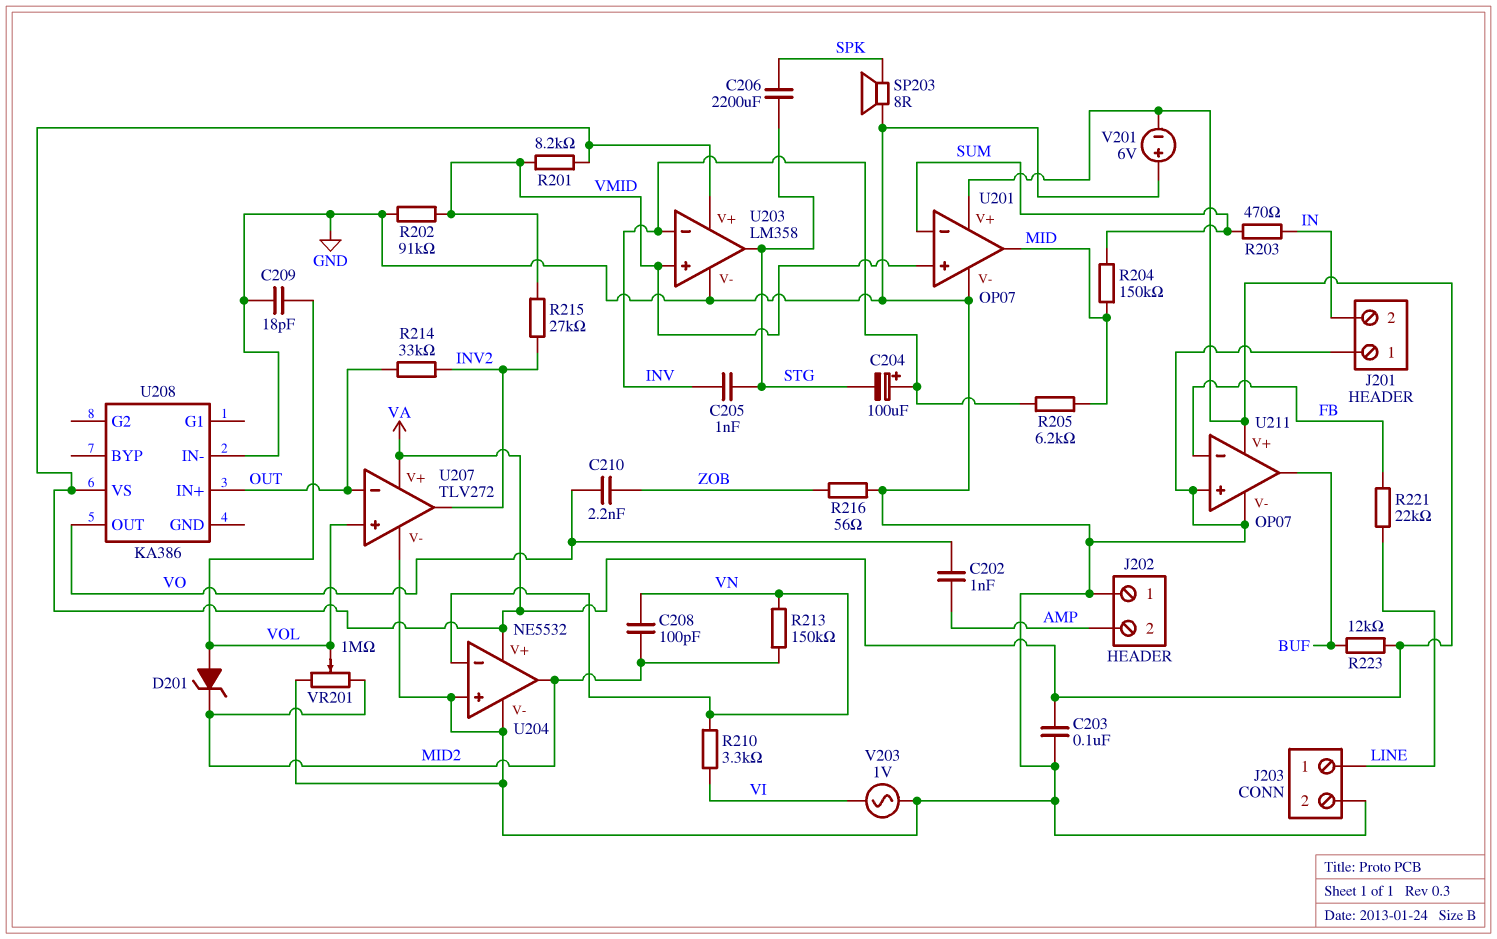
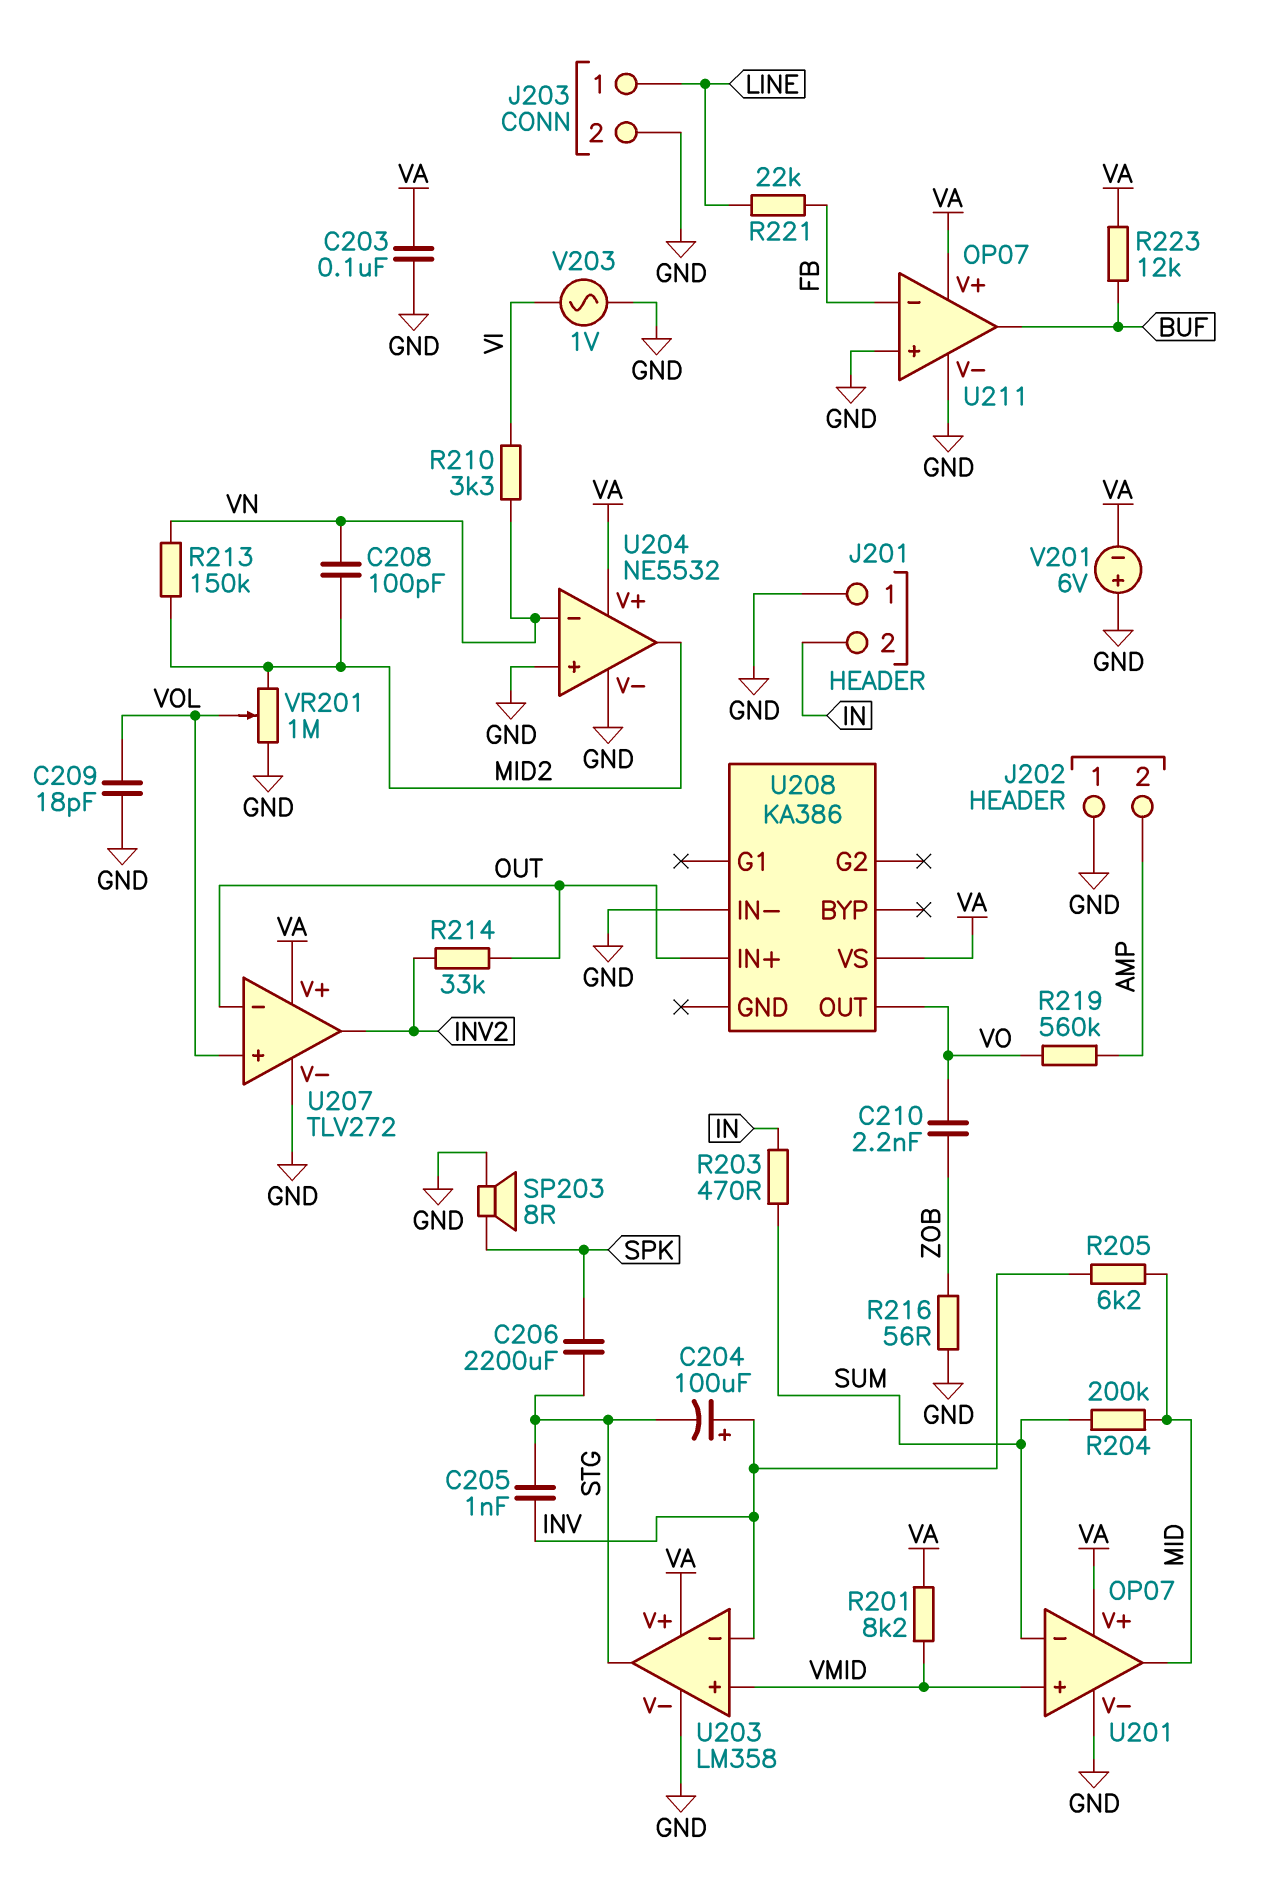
C202: 1nF (AMP, VO) -> none
D201: zener (A VOL, K MID2) -> none
R202: 91k (GND, VMID) -> none
R204: 150k (MID, SUM) -> 200k (MID, SUM)
R215: 27k (INV2, VMID) -> none
R219: none -> 560k (AMP, VO)

